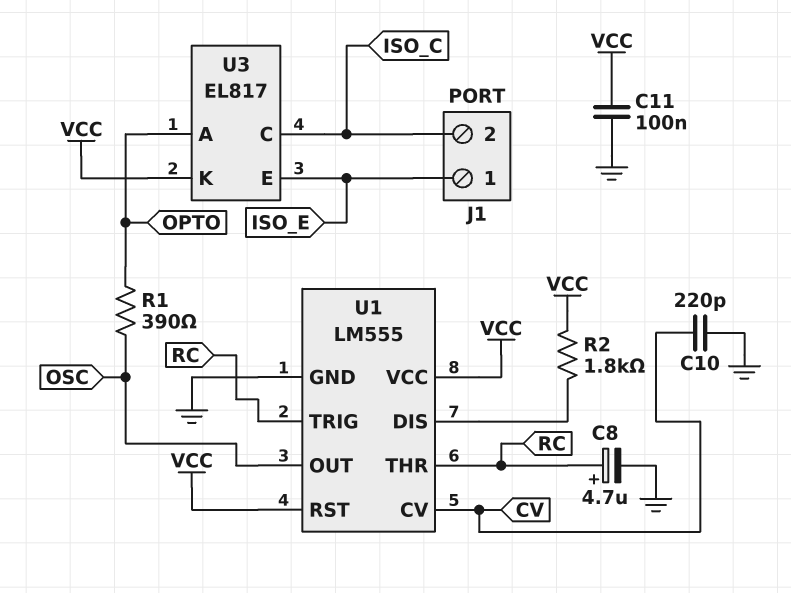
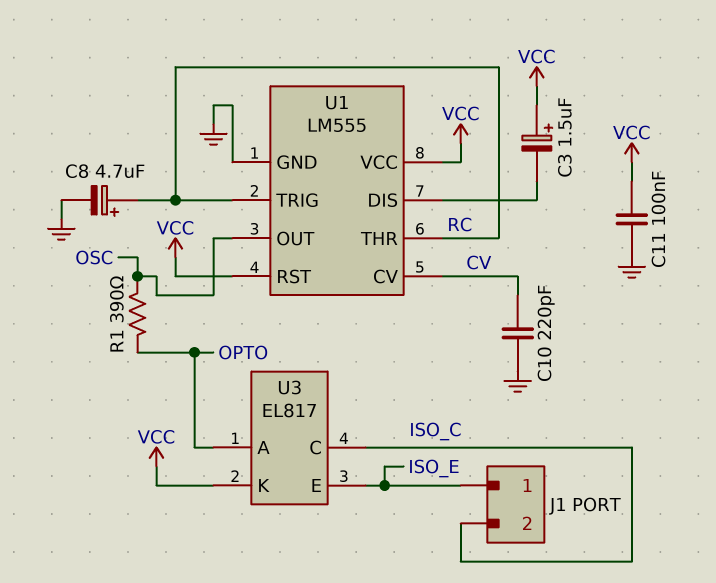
C3: none -> 1.5uF (plus VCC, minus U1/DIS)
R2: 1.8k (U1/DIS, VCC) -> none

